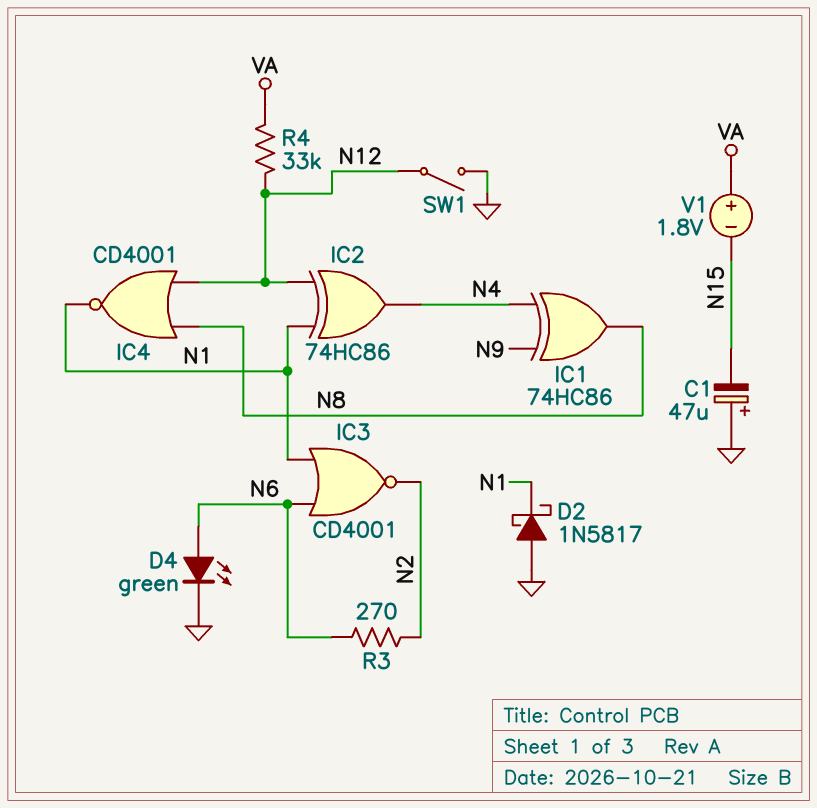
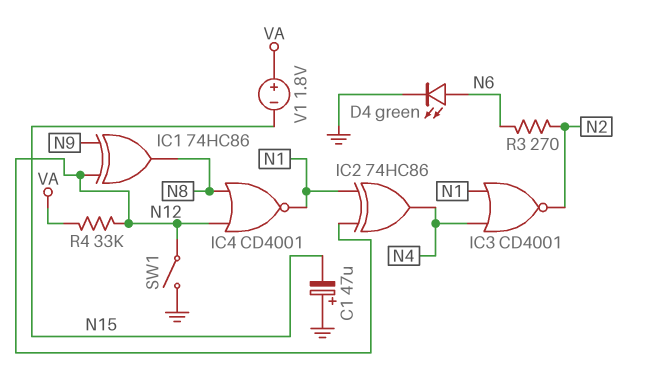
D2: schottky 1N5817 (A GND, K N1) -> none
IC1: XOR 74HC86 (in N4, in N9, out N8) -> XOR 74HC86 (in N9, in N12, out N8)
IC3: NOR CD4001 (in N1, in N6, out N2) -> NOR CD4001 (in N1, in N4, out N2)

